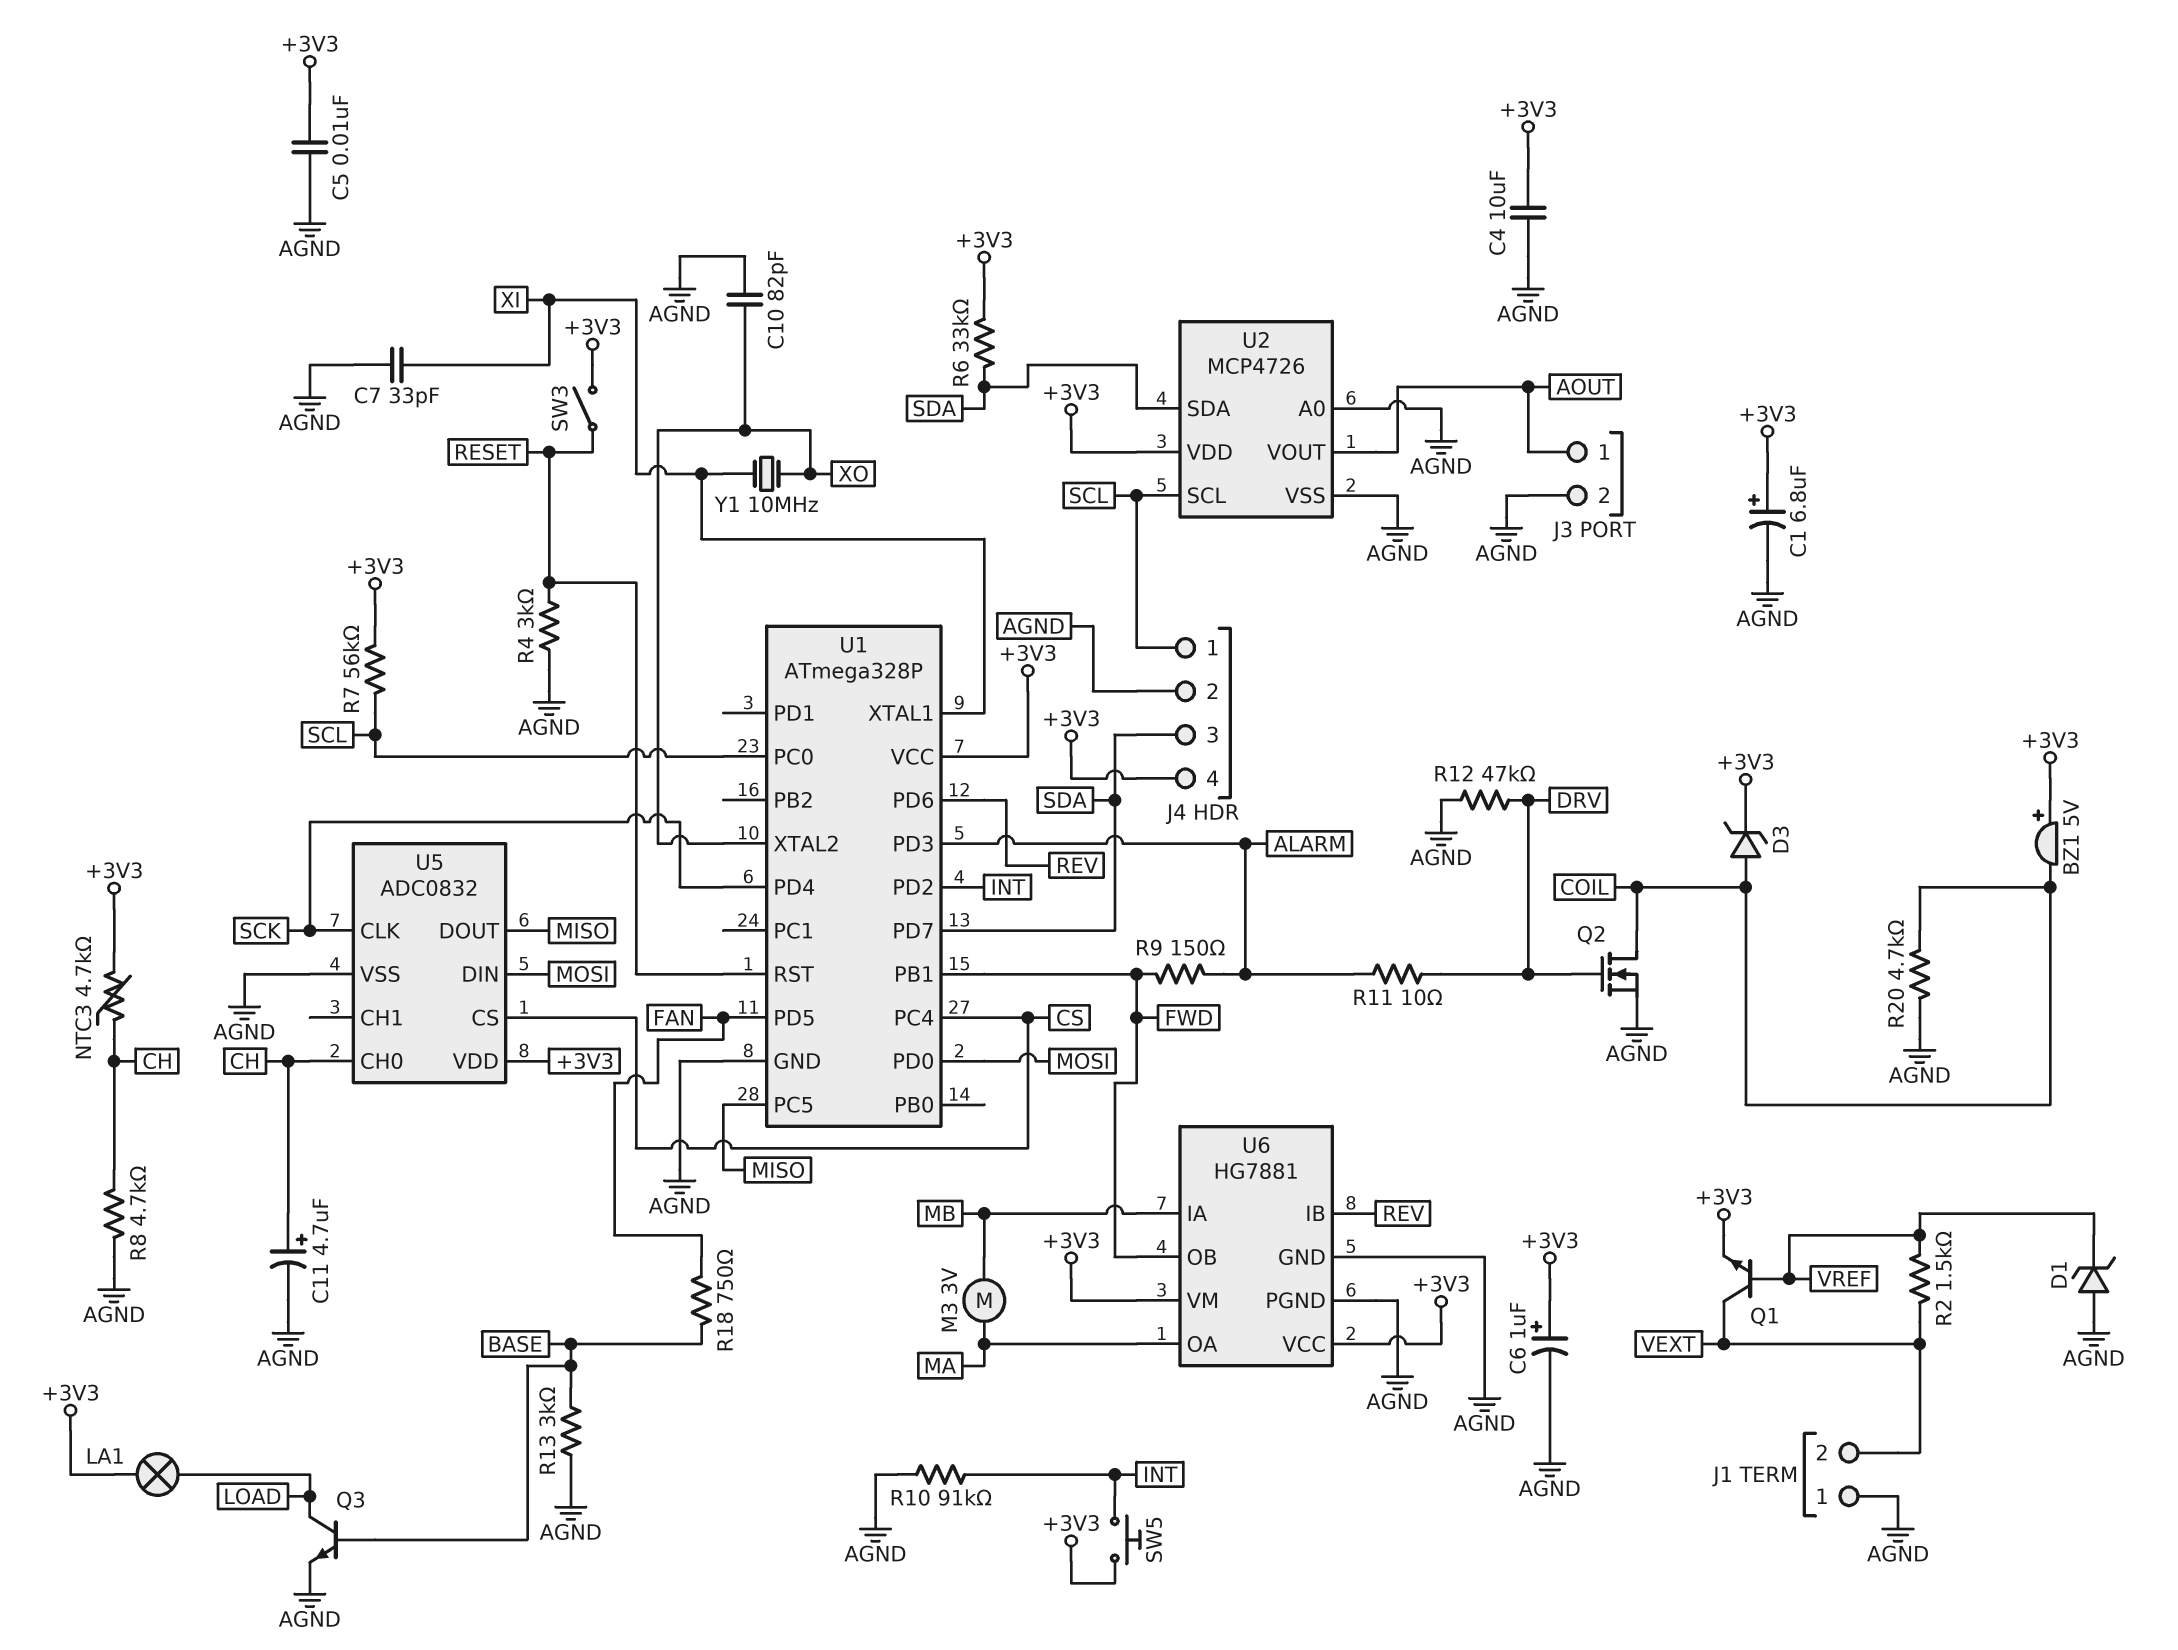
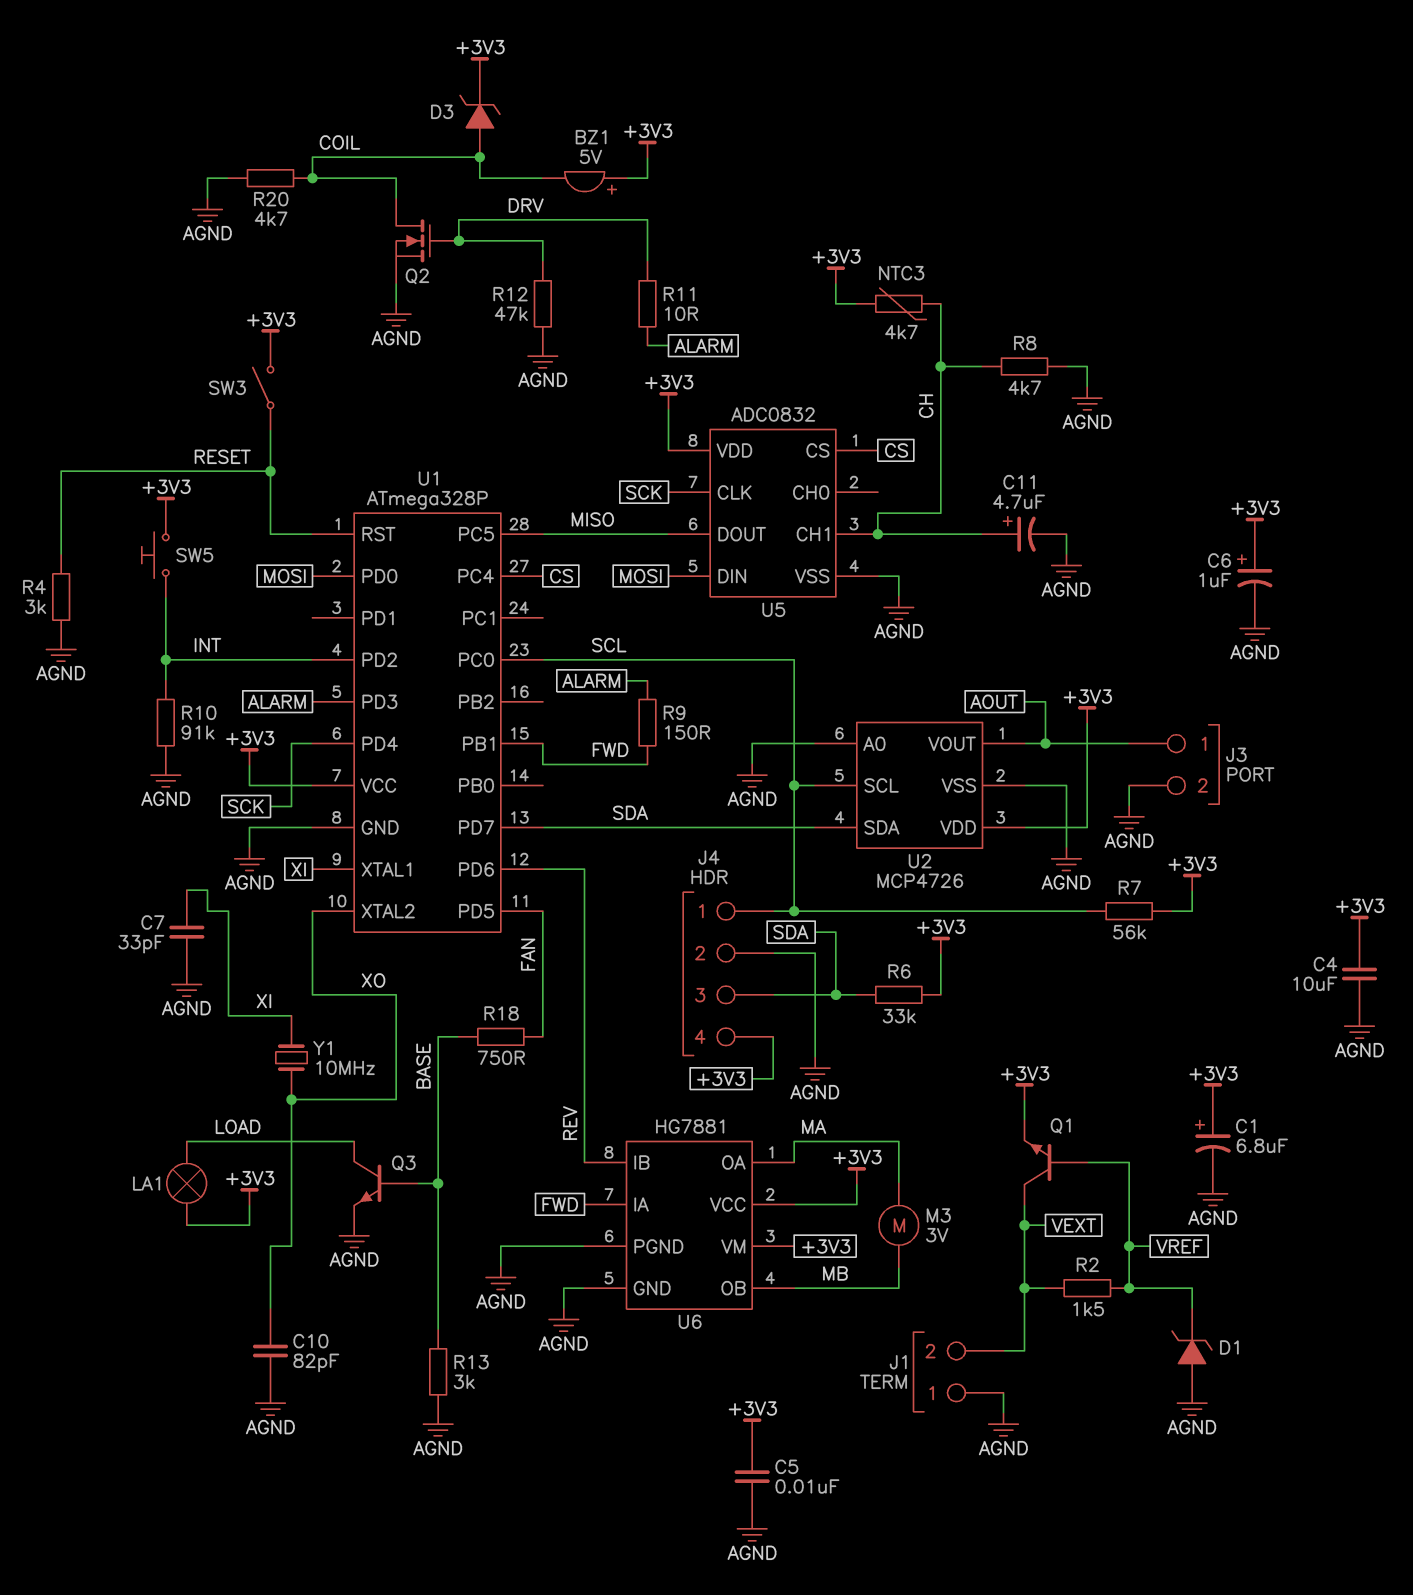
U5 pin CH0: CH -> none
U5 pin CH1: none -> CH
U6 pin IA: MB -> FWD
U6 pin OB: FWD -> MB

